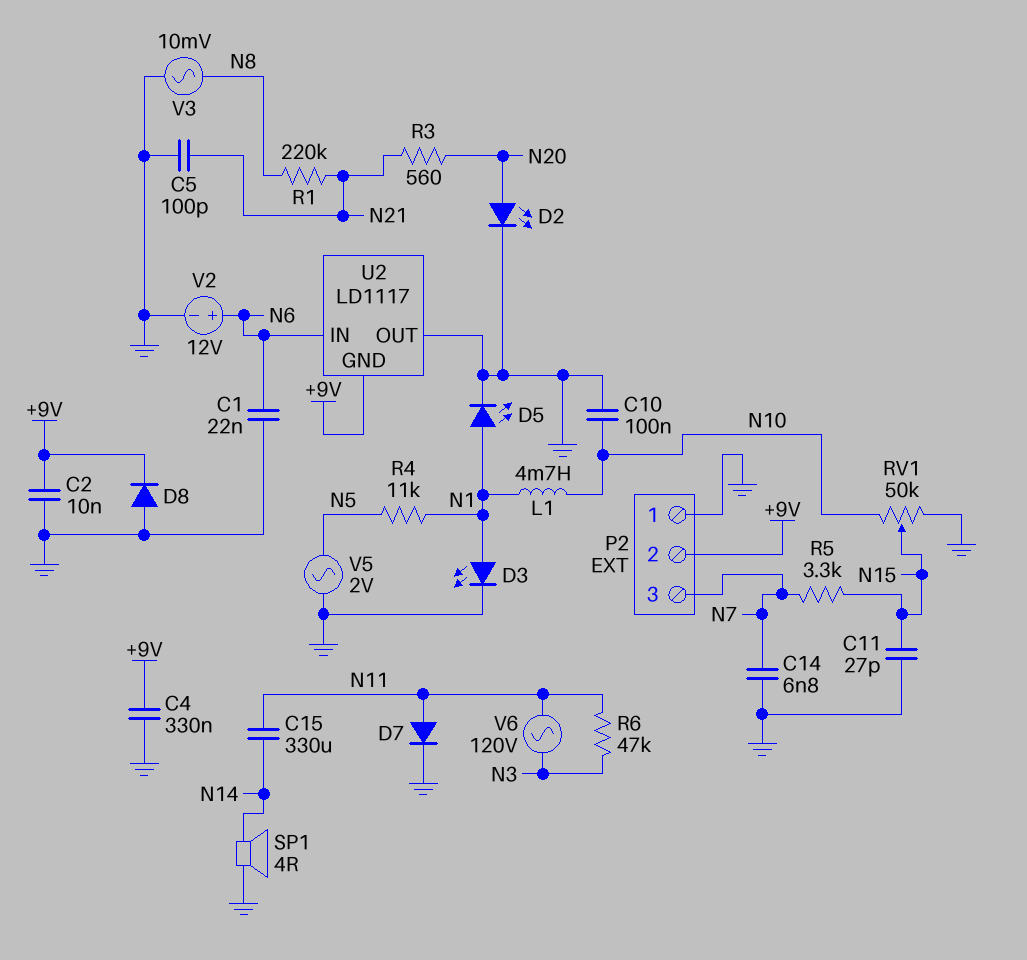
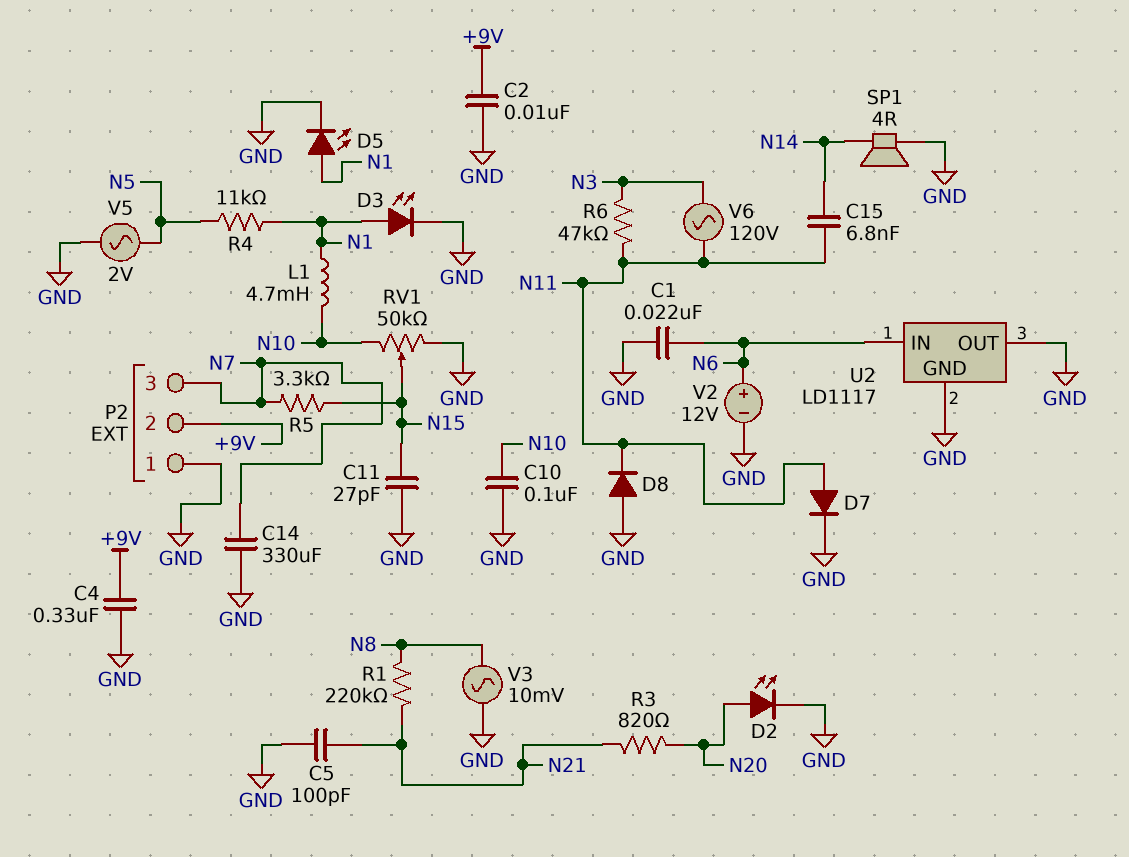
C14: 6.8nF (GND, N7) -> 330uF (GND, N7)
C15: 330uF (N11, N14) -> 6.8nF (N11, N14)
D8: diode (A GND, K +9V) -> diode (A GND, K N11)
R3: 560 (N20, N21) -> 820 (N20, N21)
U2 pin GND: +9V -> GND

